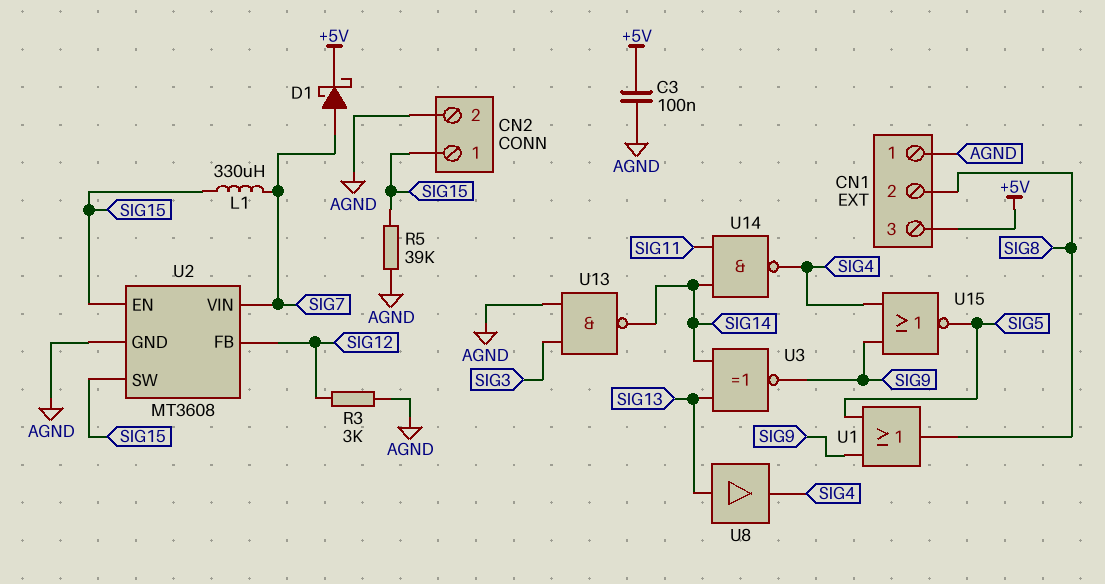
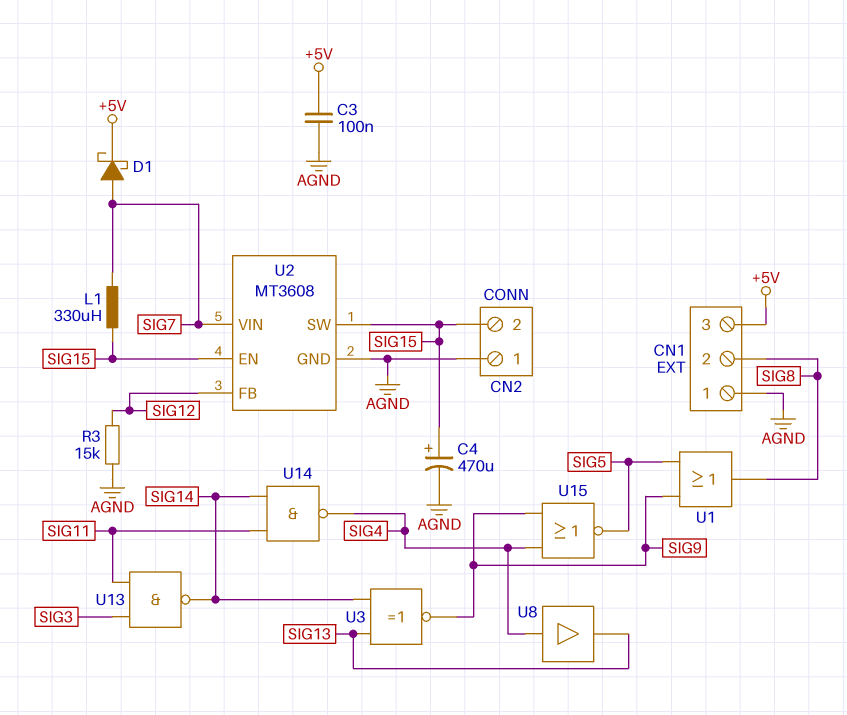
C4: none -> 470uF (plus SIG15, minus AGND)
CN2 pin 1: SIG15 -> AGND
CN2 pin 2: AGND -> SIG15
R3: 3k (AGND, SIG12) -> 15k (AGND, SIG12)
R5: 39k (AGND, SIG15) -> none
U8: buffer (in SIG13, out SIG4) -> buffer (in SIG4, out SIG13)
U13: NAND (in AGND, in SIG3, out SIG14) -> NAND (in SIG3, in SIG11, out SIG14)

